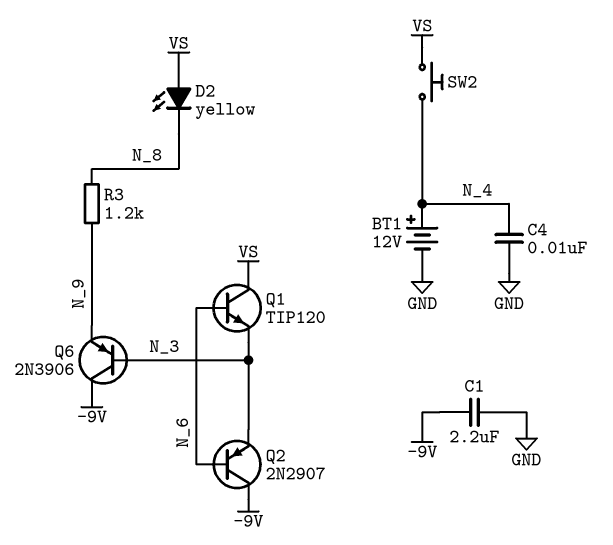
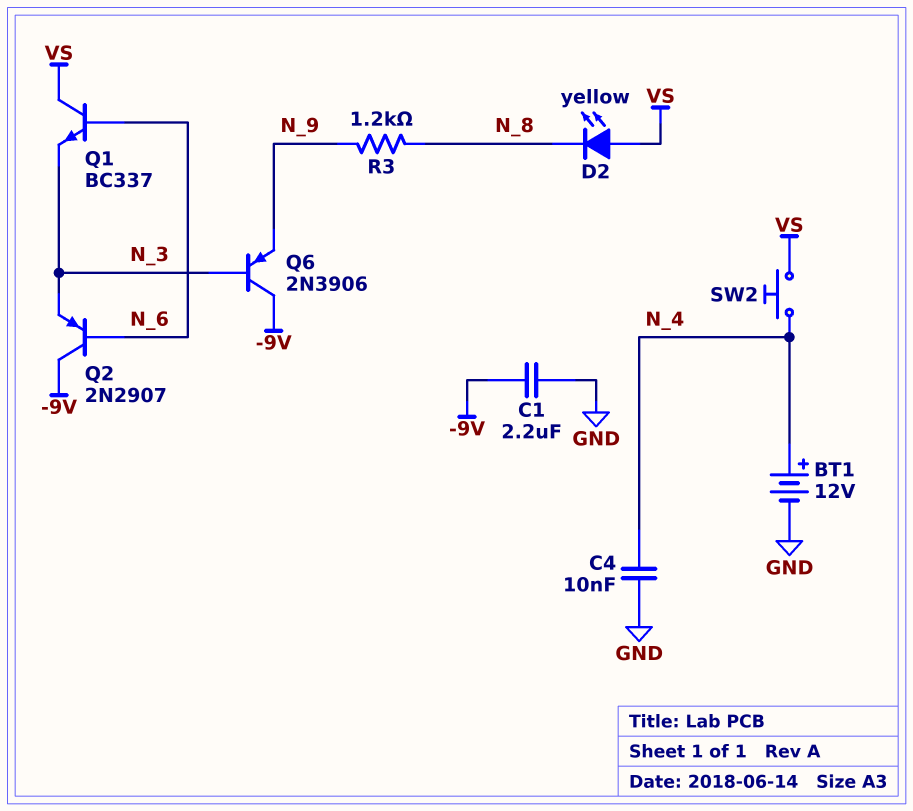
Q1: NPN TIP120 (B N_6, C VS, E N_3) -> NPN BC337 (B N_6, C VS, E N_3)

